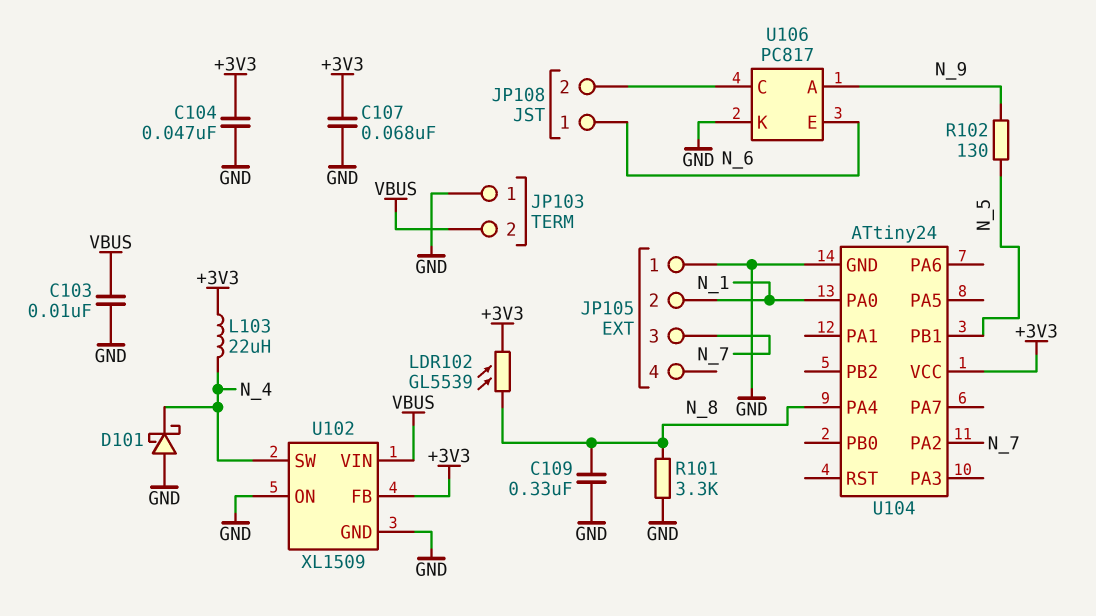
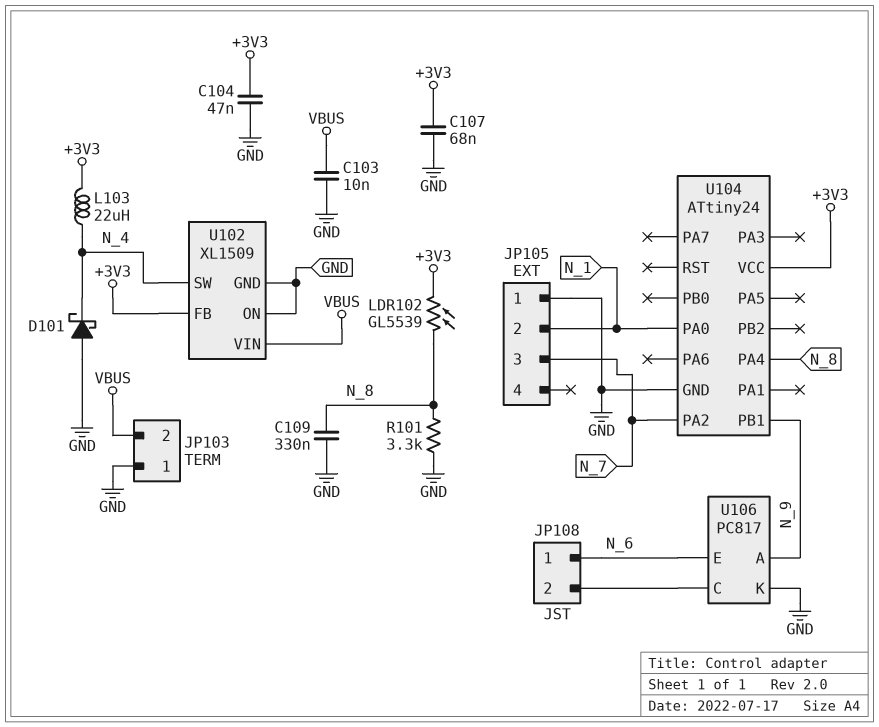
R102: 130 (N_5, N_9) -> none
U104 pin PB1: N_5 -> N_9

